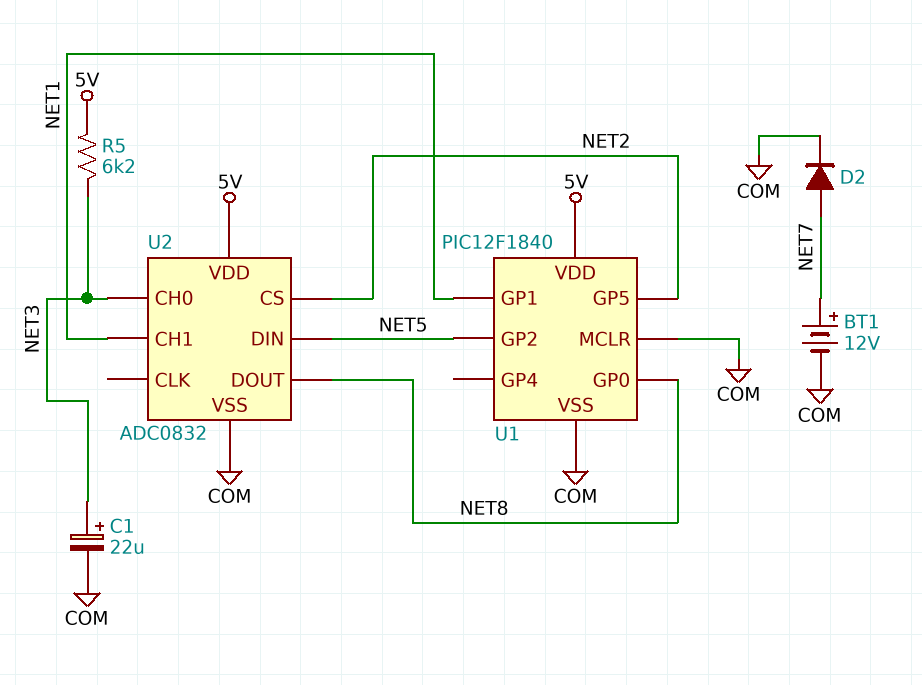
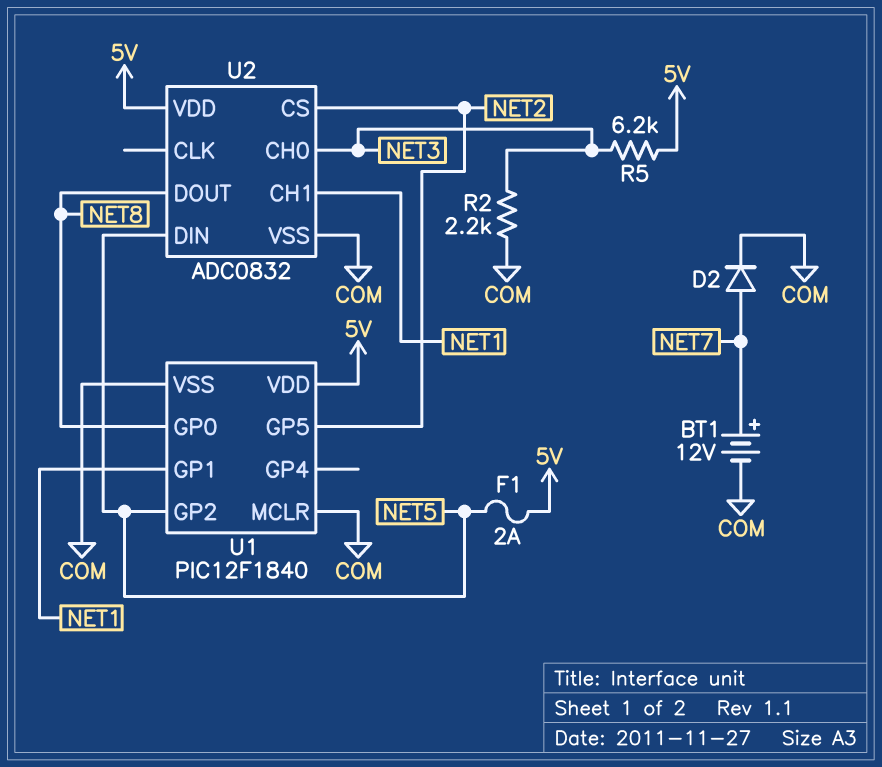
C1: 22uF (plus NET3, minus COM) -> none
F1: none -> 2A (5V, NET5)
R2: none -> 2.2k (COM, NET3)

